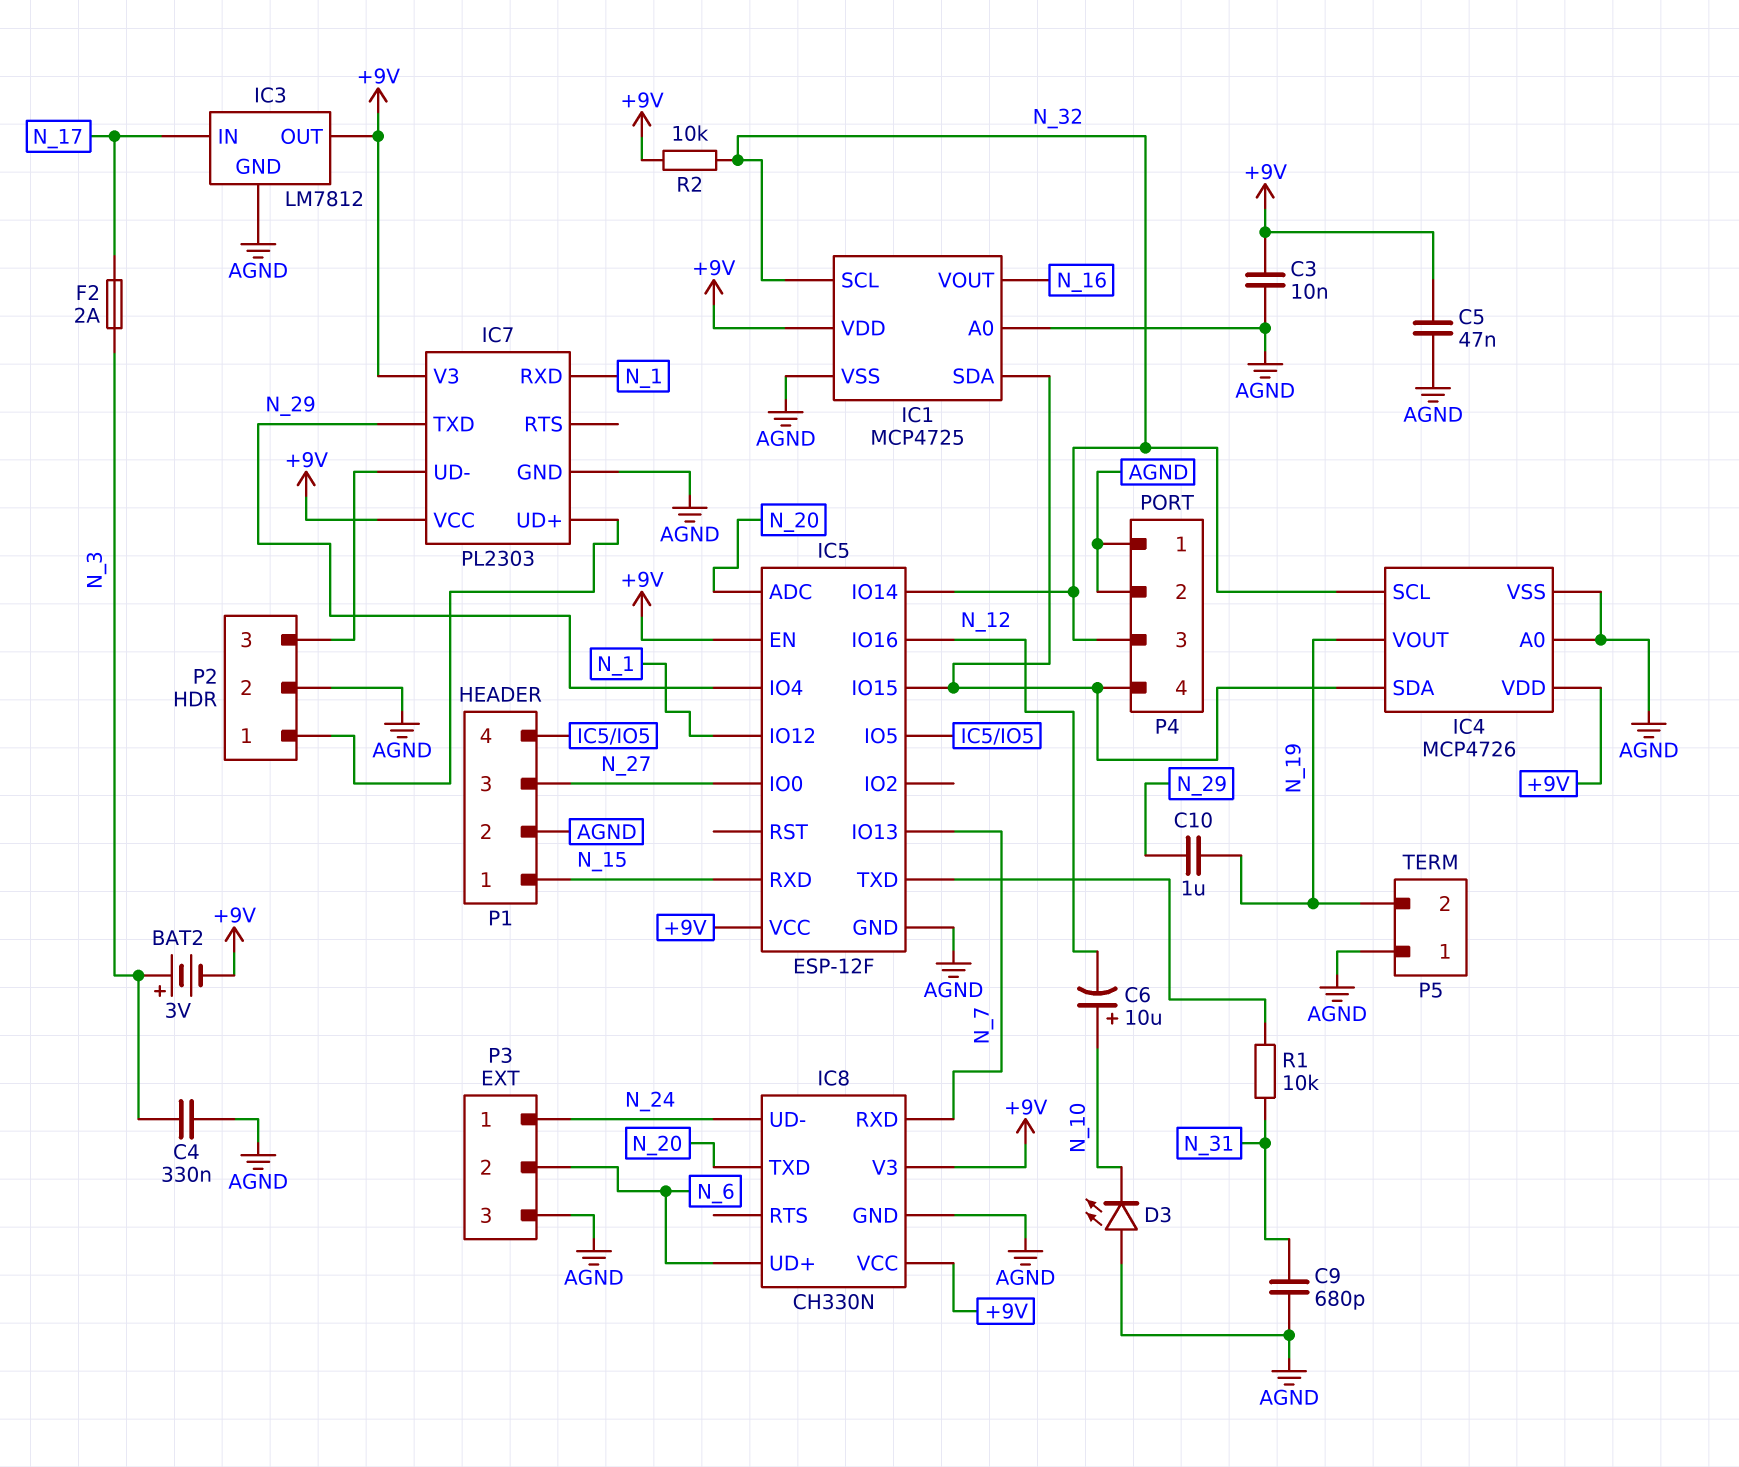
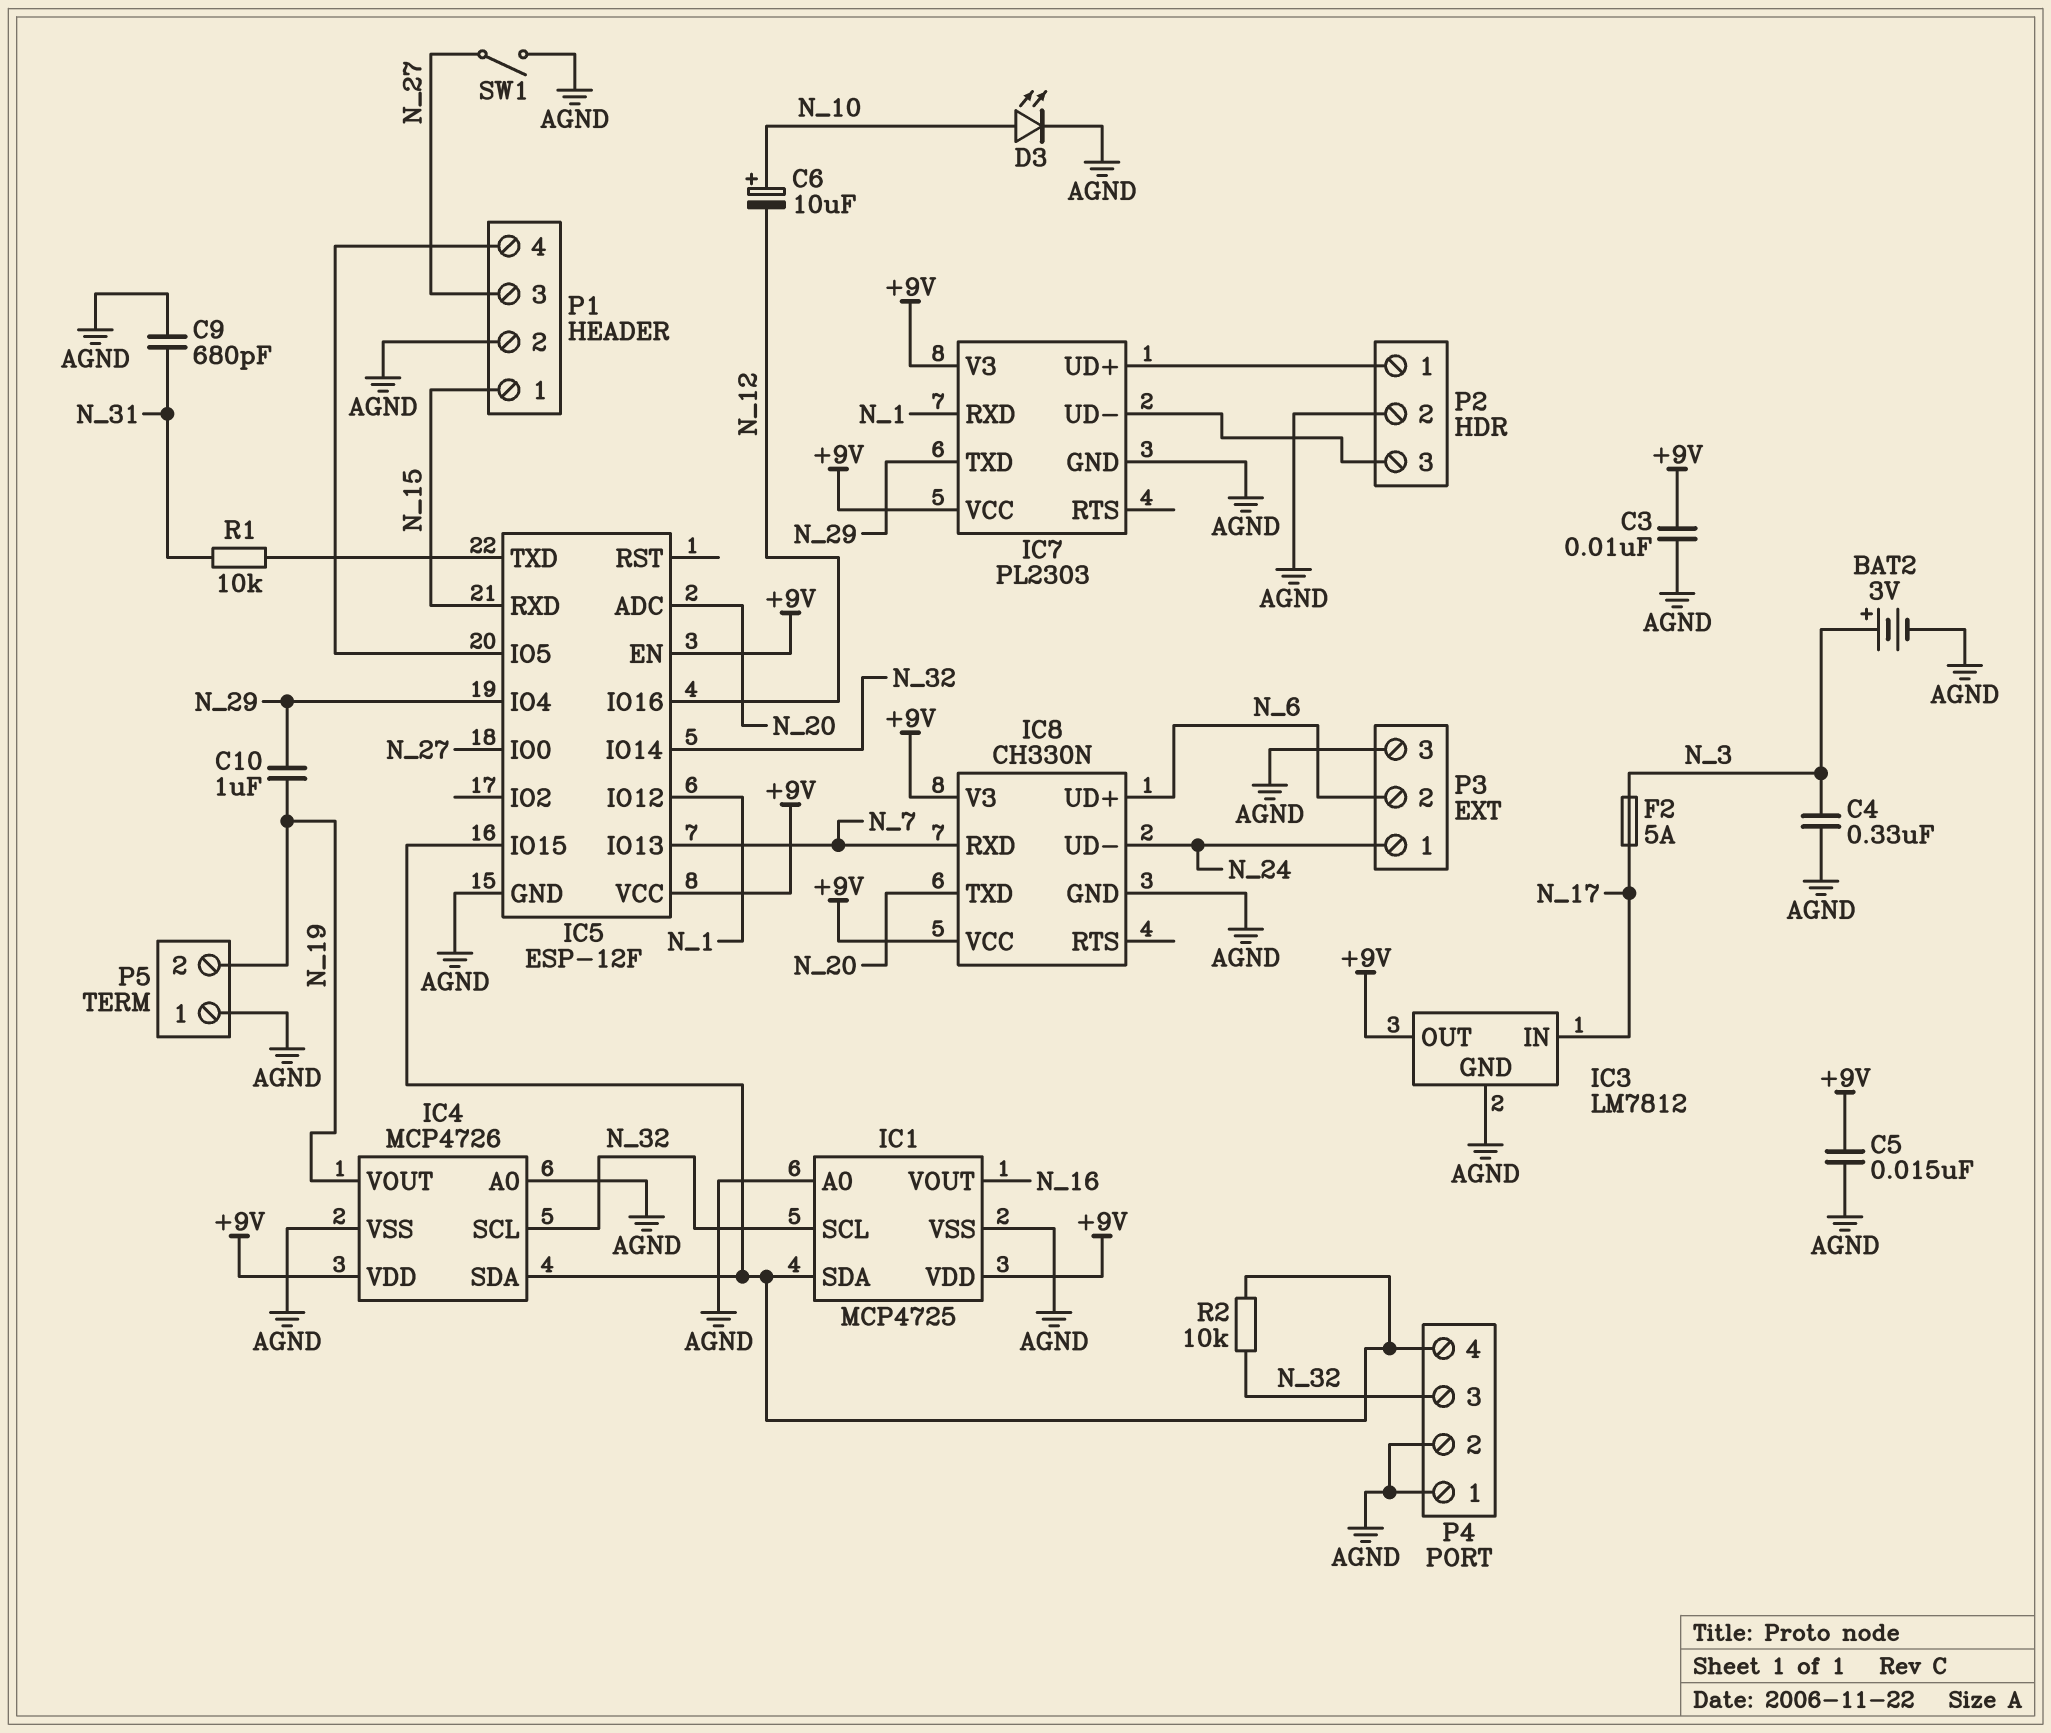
BAT2: 3V (plus N_3, minus +9V) -> 3V (plus N_3, minus AGND)
C5: 47nF (+9V, AGND) -> 15nF (+9V, AGND)
D3: LED (A AGND, K N_10) -> LED (A N_10, K AGND)
F2: 2A (N_3, N_17) -> 5A (N_3, N_17)
R2: 10k (+9V, N_32) -> 10k (IC1/SDA, N_32)
SW1: none -> switch (AGND, N_27)

